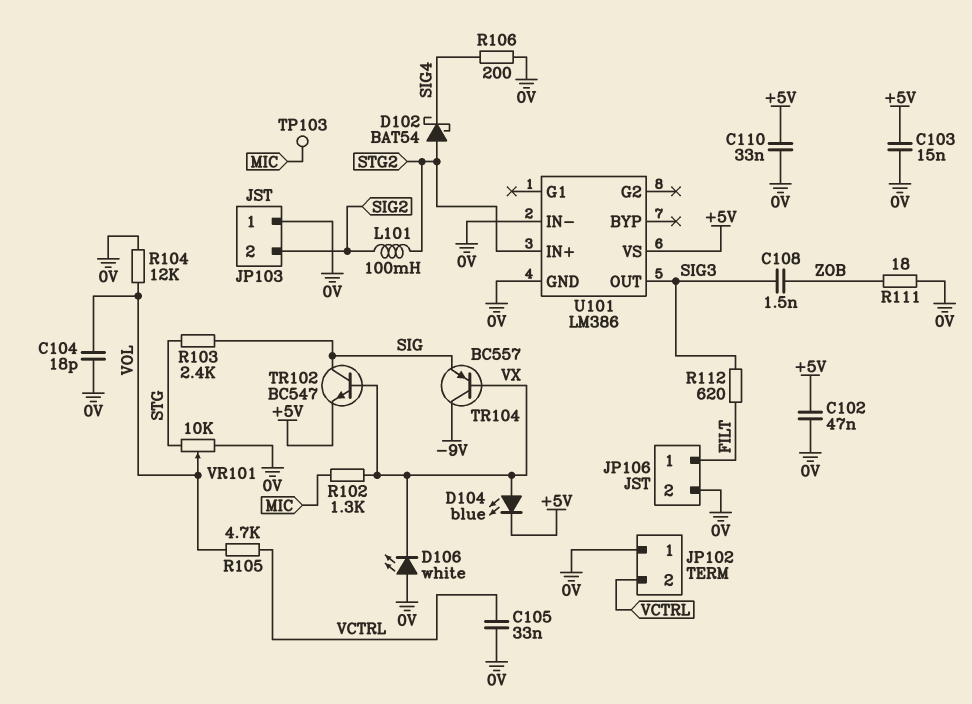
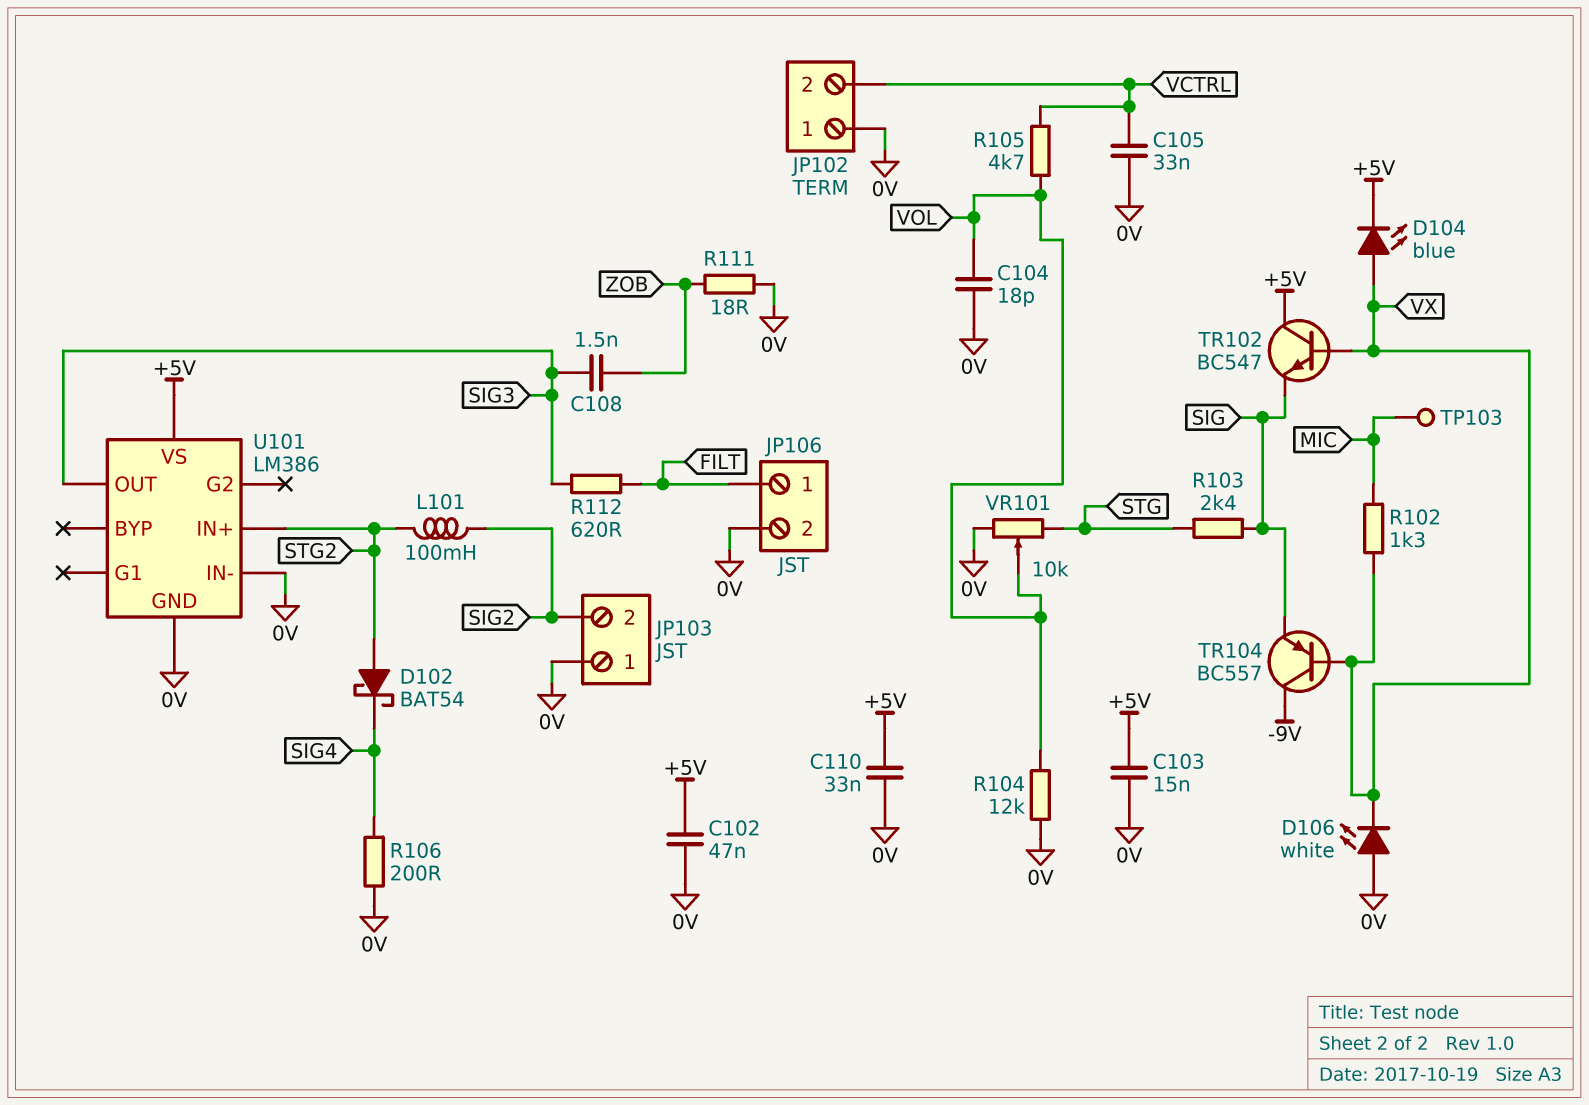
TR102: NPN BC547 (B VX, C SIG, E +5V) -> NPN BC547 (B VX, C +5V, E SIG)

